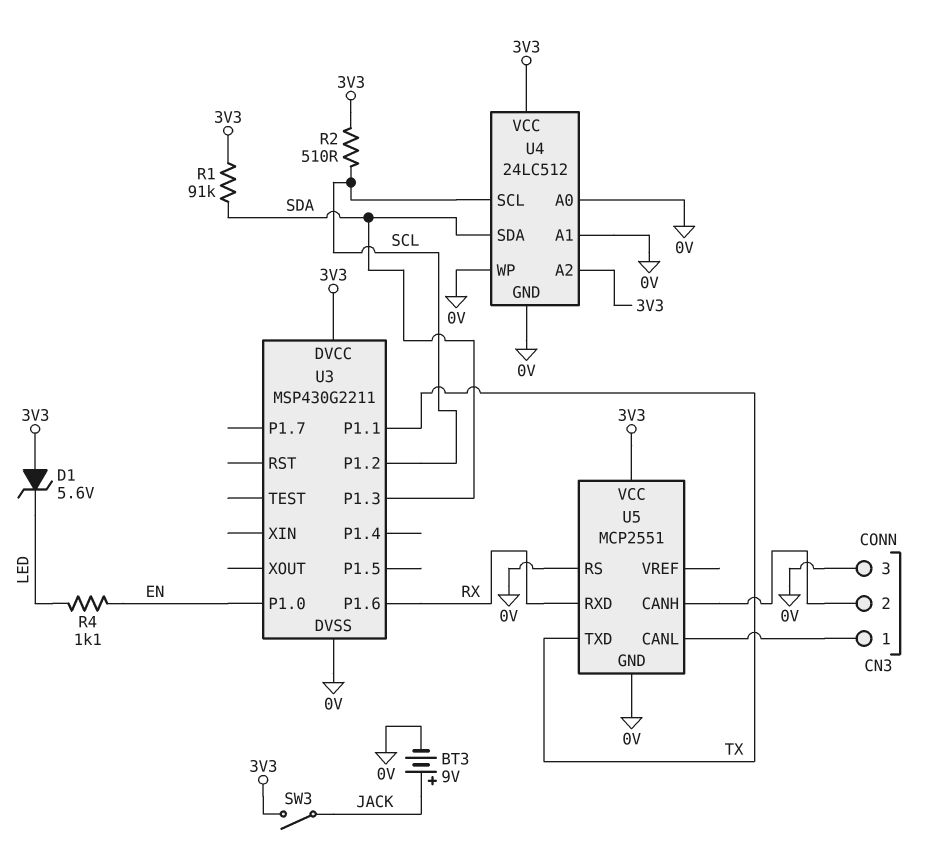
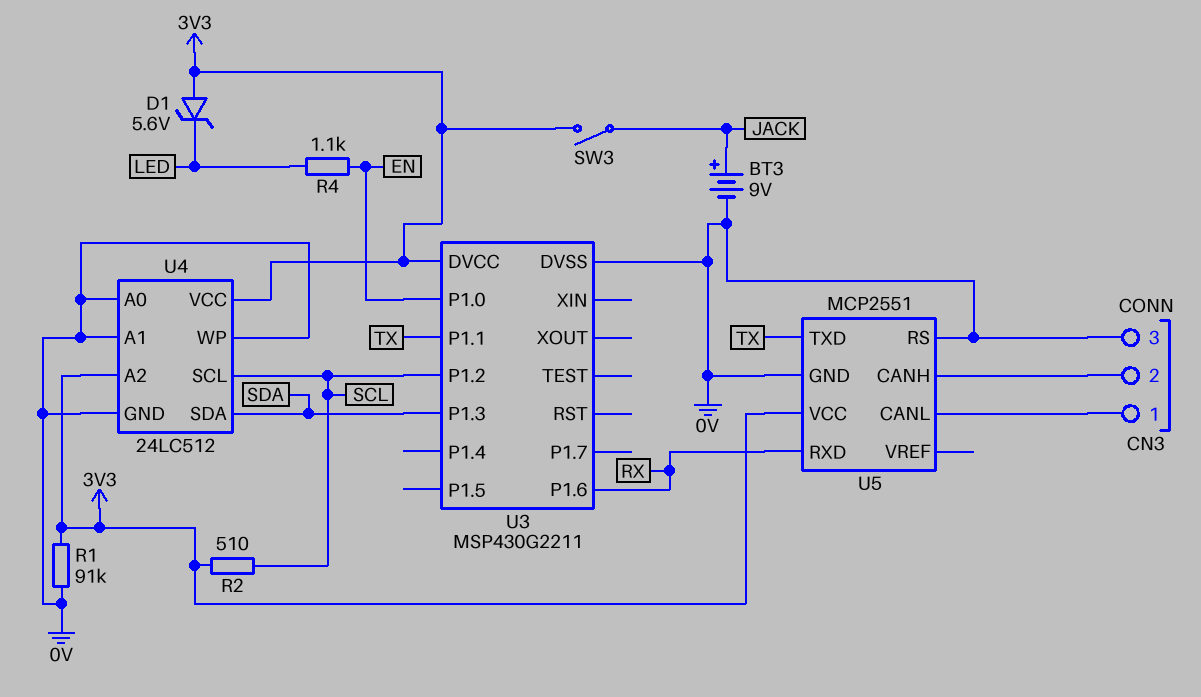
R1: 91k (3V3, SDA) -> 91k (0V, 3V3)

